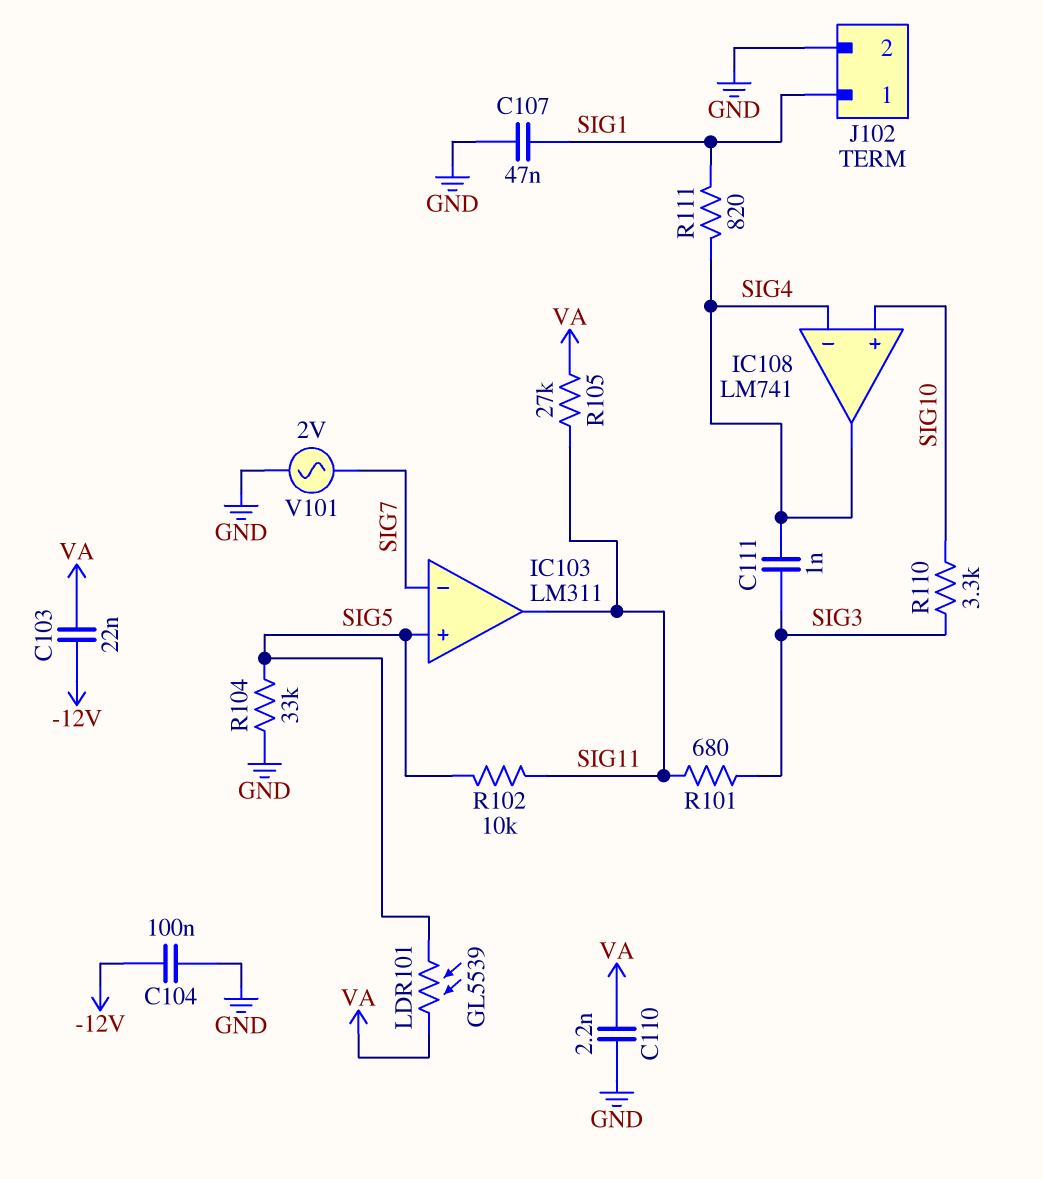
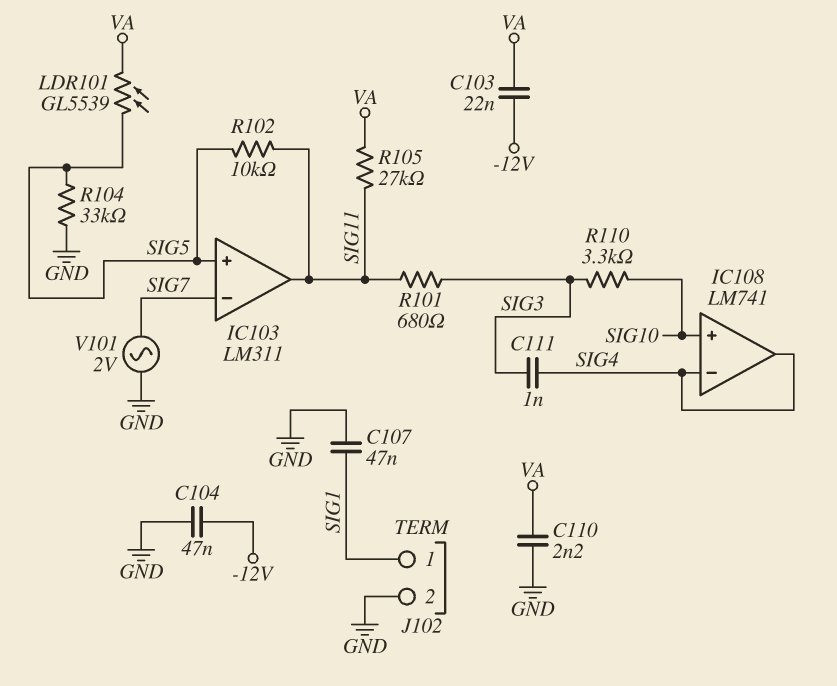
C104: 100nF (-12V, GND) -> 47nF (-12V, GND)
R111: 820 (SIG1, SIG4) -> none

